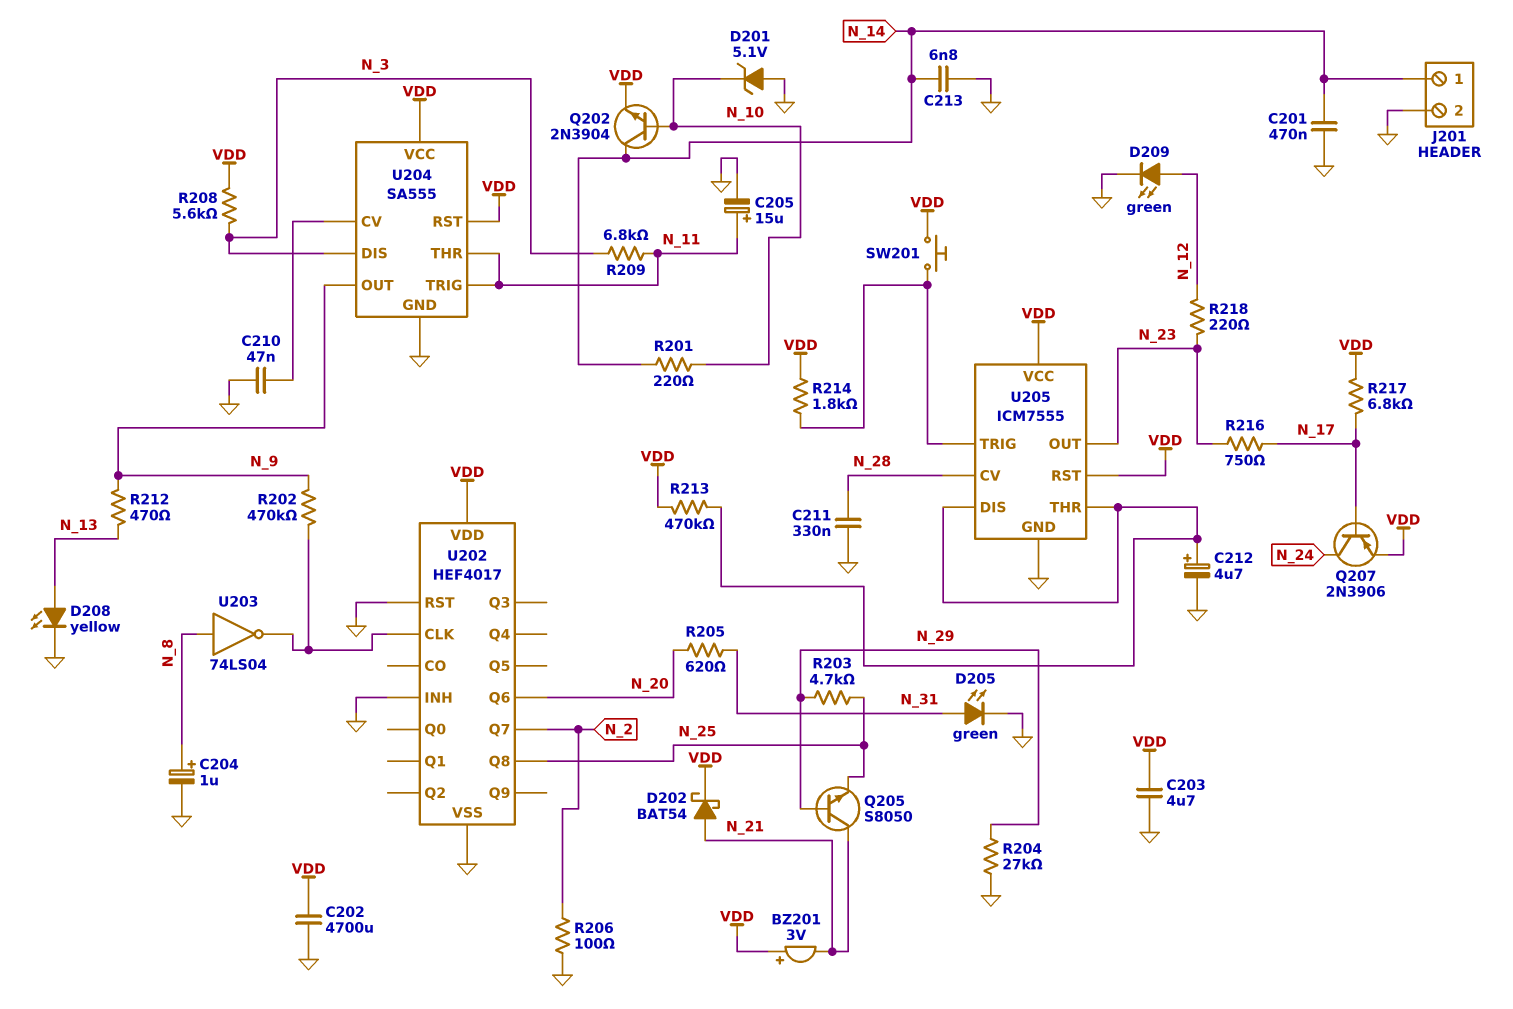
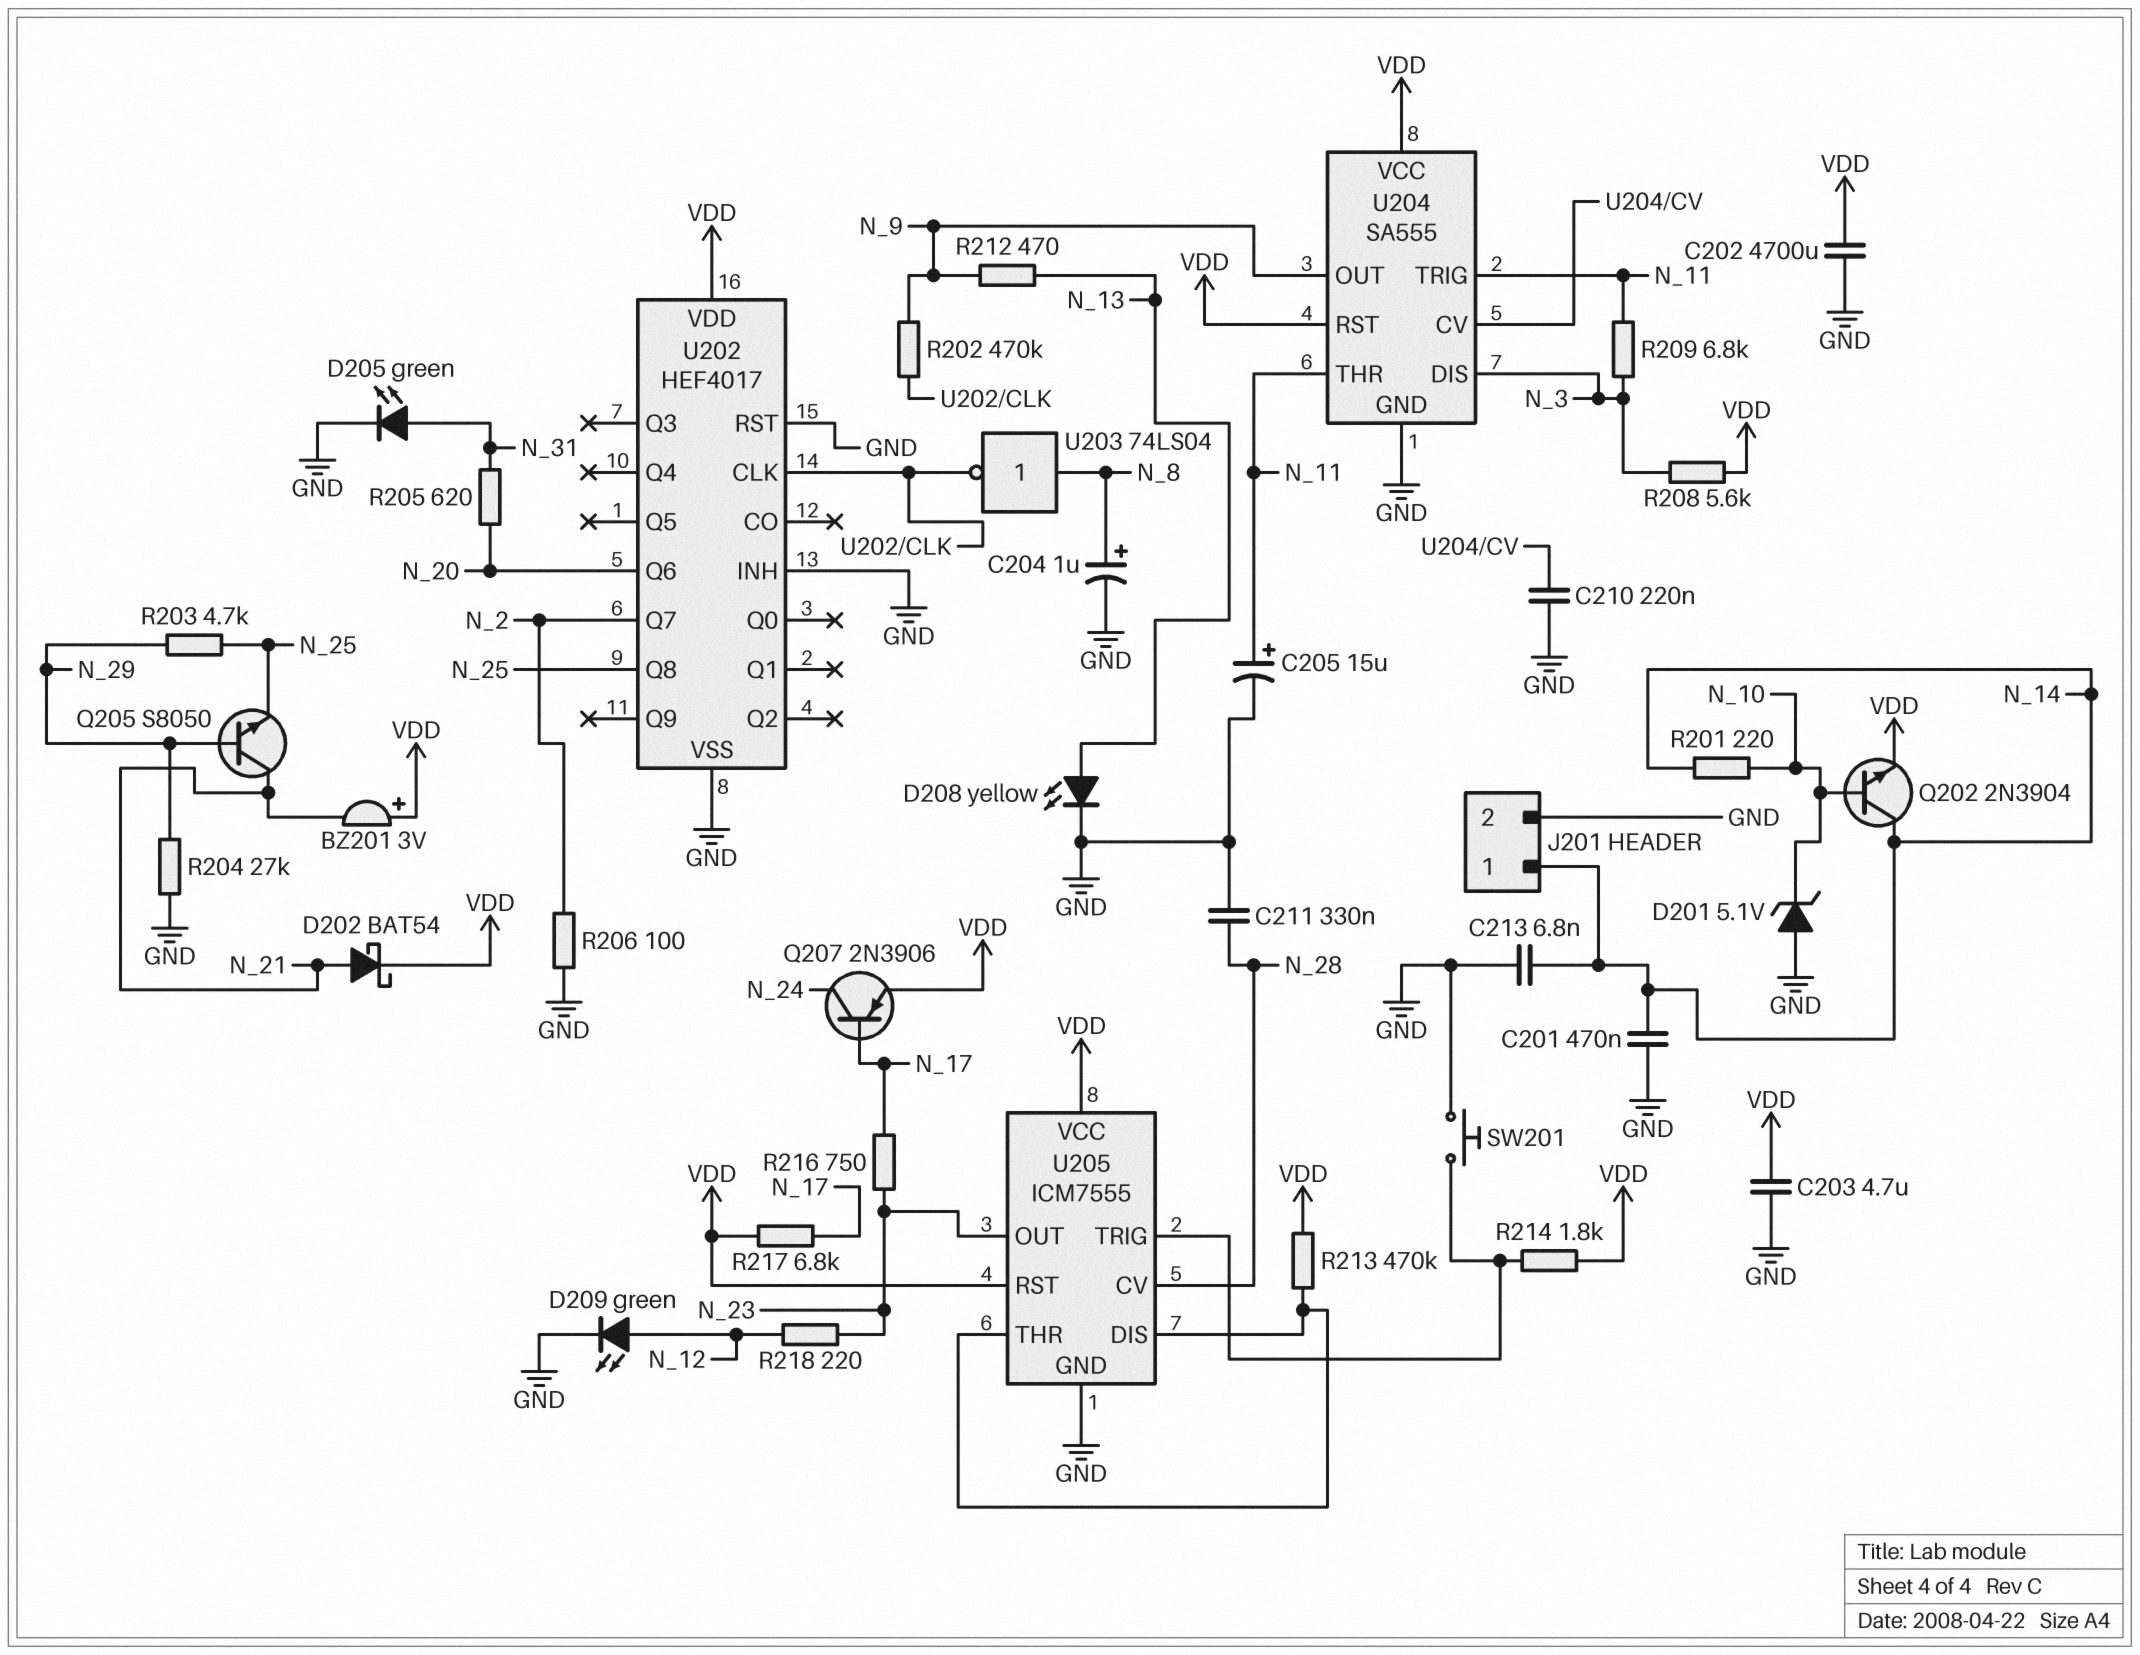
C210: 47nF (GND, U204/CV) -> 220nF (GND, U204/CV)
C212: 4.7uF (plus U205/DIS, minus GND) -> none
SW201: button (U205/TRIG, VDD) -> button (GND, U205/TRIG)

